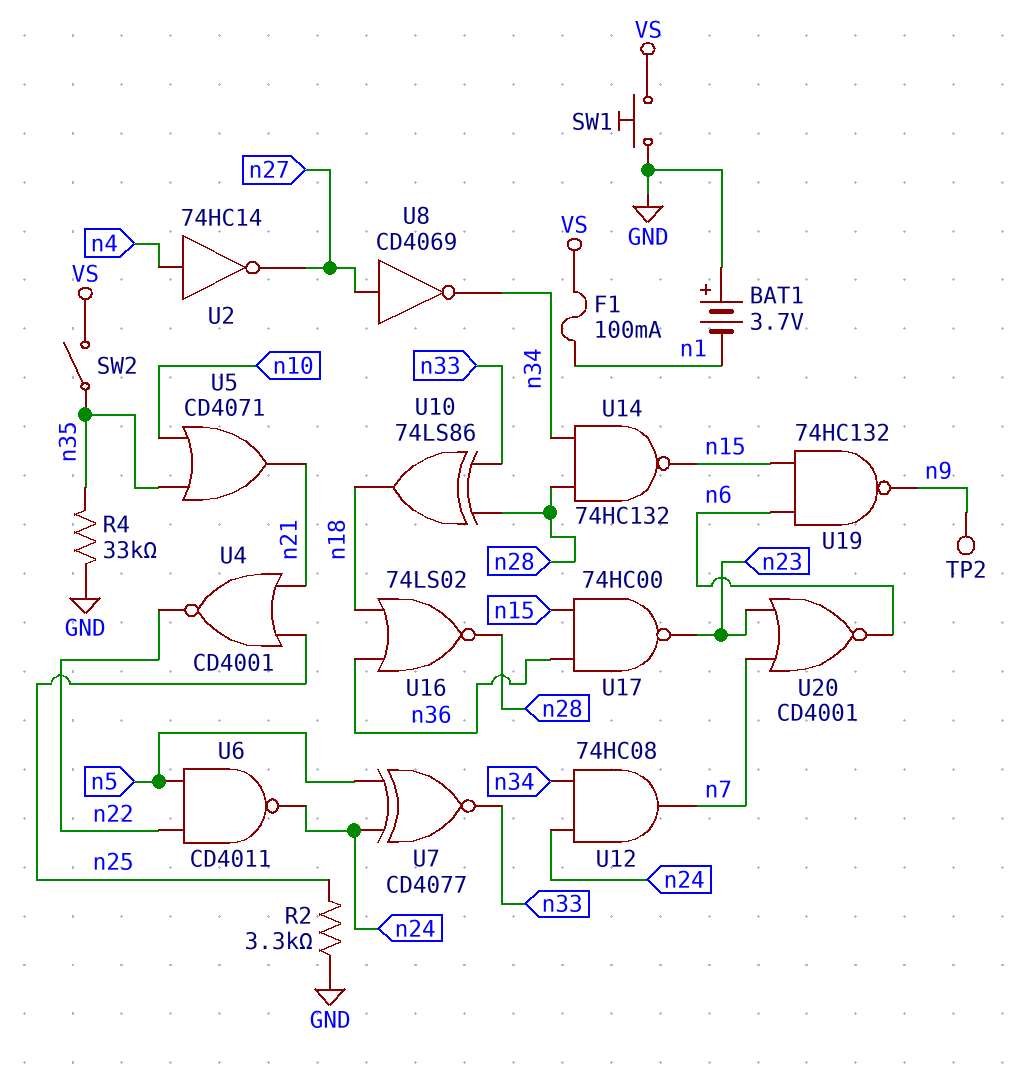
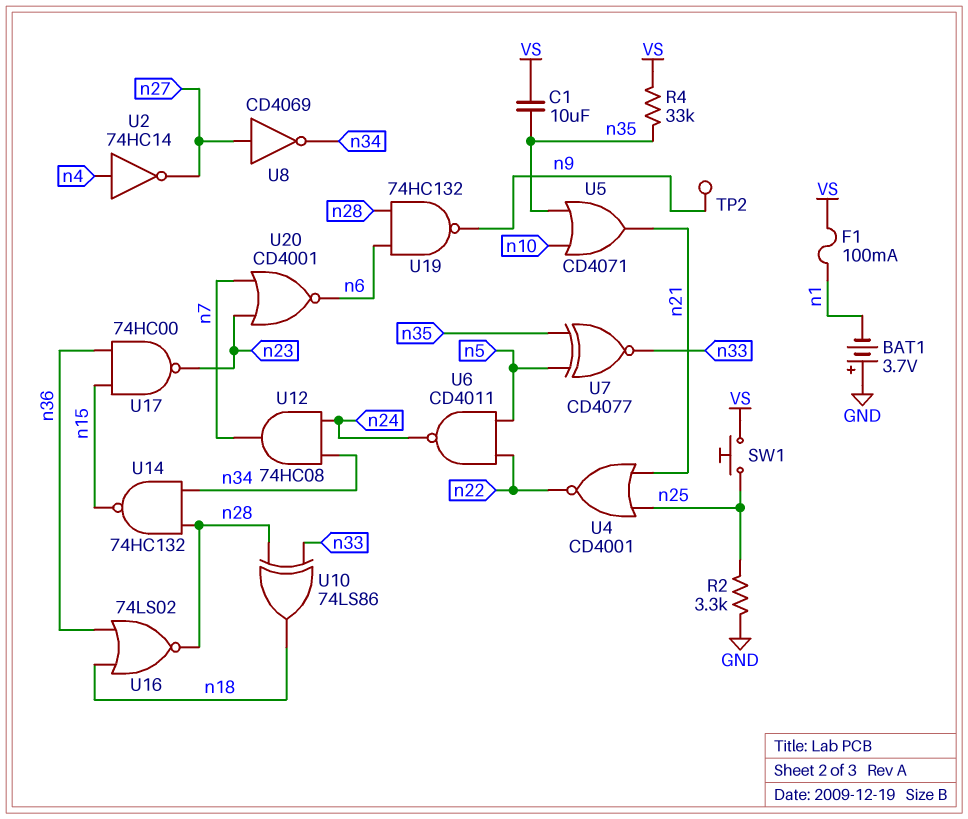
C1: none -> 10uF (VS, n35)
R4: 33k (GND, n35) -> 33k (VS, n35)
SW1: button (GND, VS) -> button (VS, n25)
SW2: switch (VS, n35) -> none
U7: XNOR CD4077 (in n5, in n24, out n33) -> XNOR CD4077 (in n5, in n35, out n33)
U19: NAND 74HC132 (in n6, in n15, out n9) -> NAND 74HC132 (in n6, in n28, out n9)

